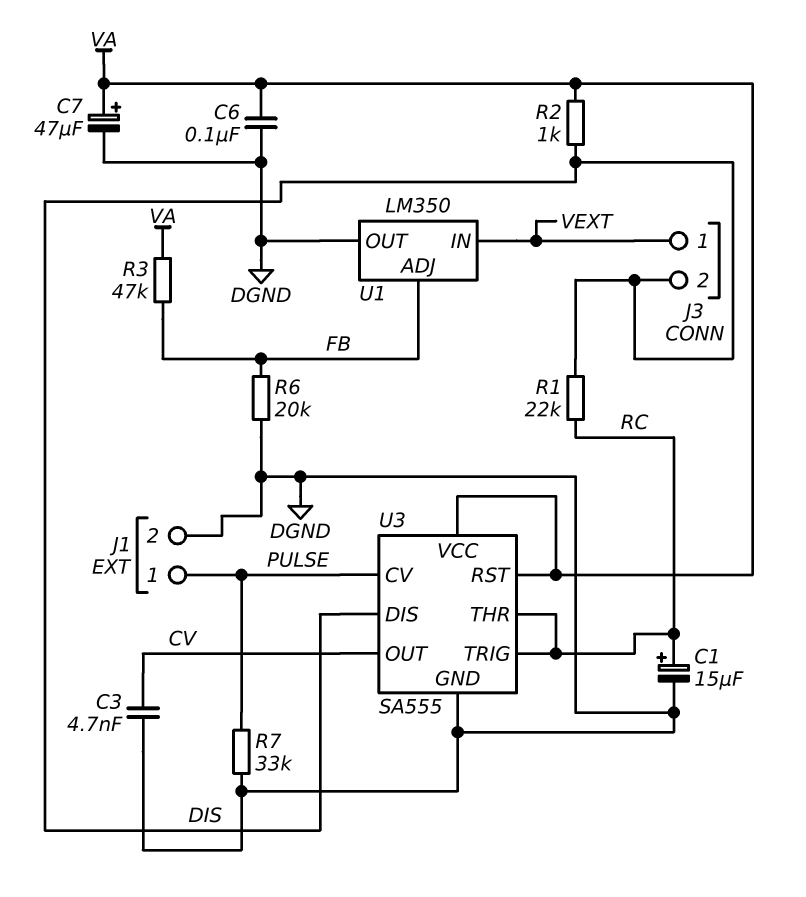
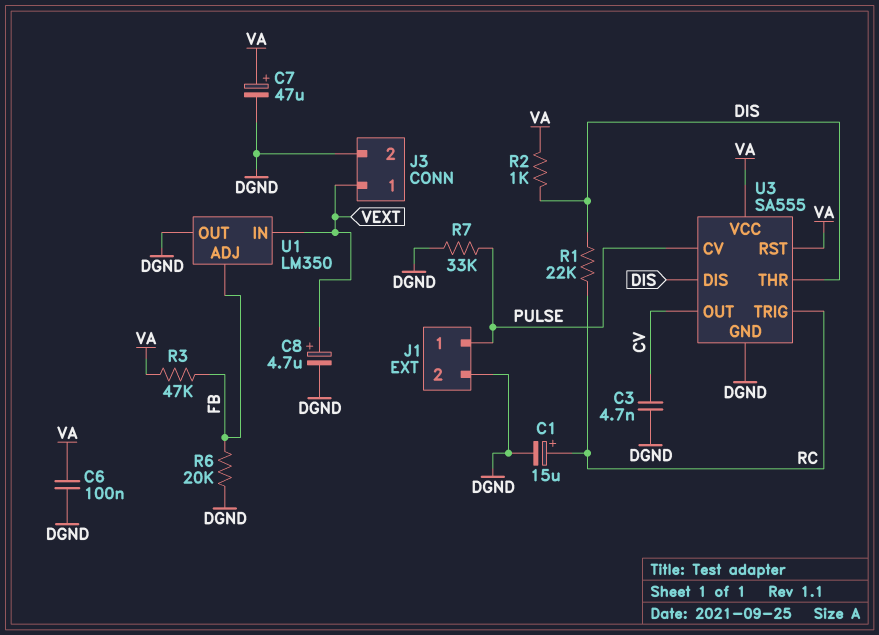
C8: none -> 4.7uF (plus VEXT, minus DGND)
J3 pin 2: DIS -> DGND
U3 pin THR: RC -> DIS

